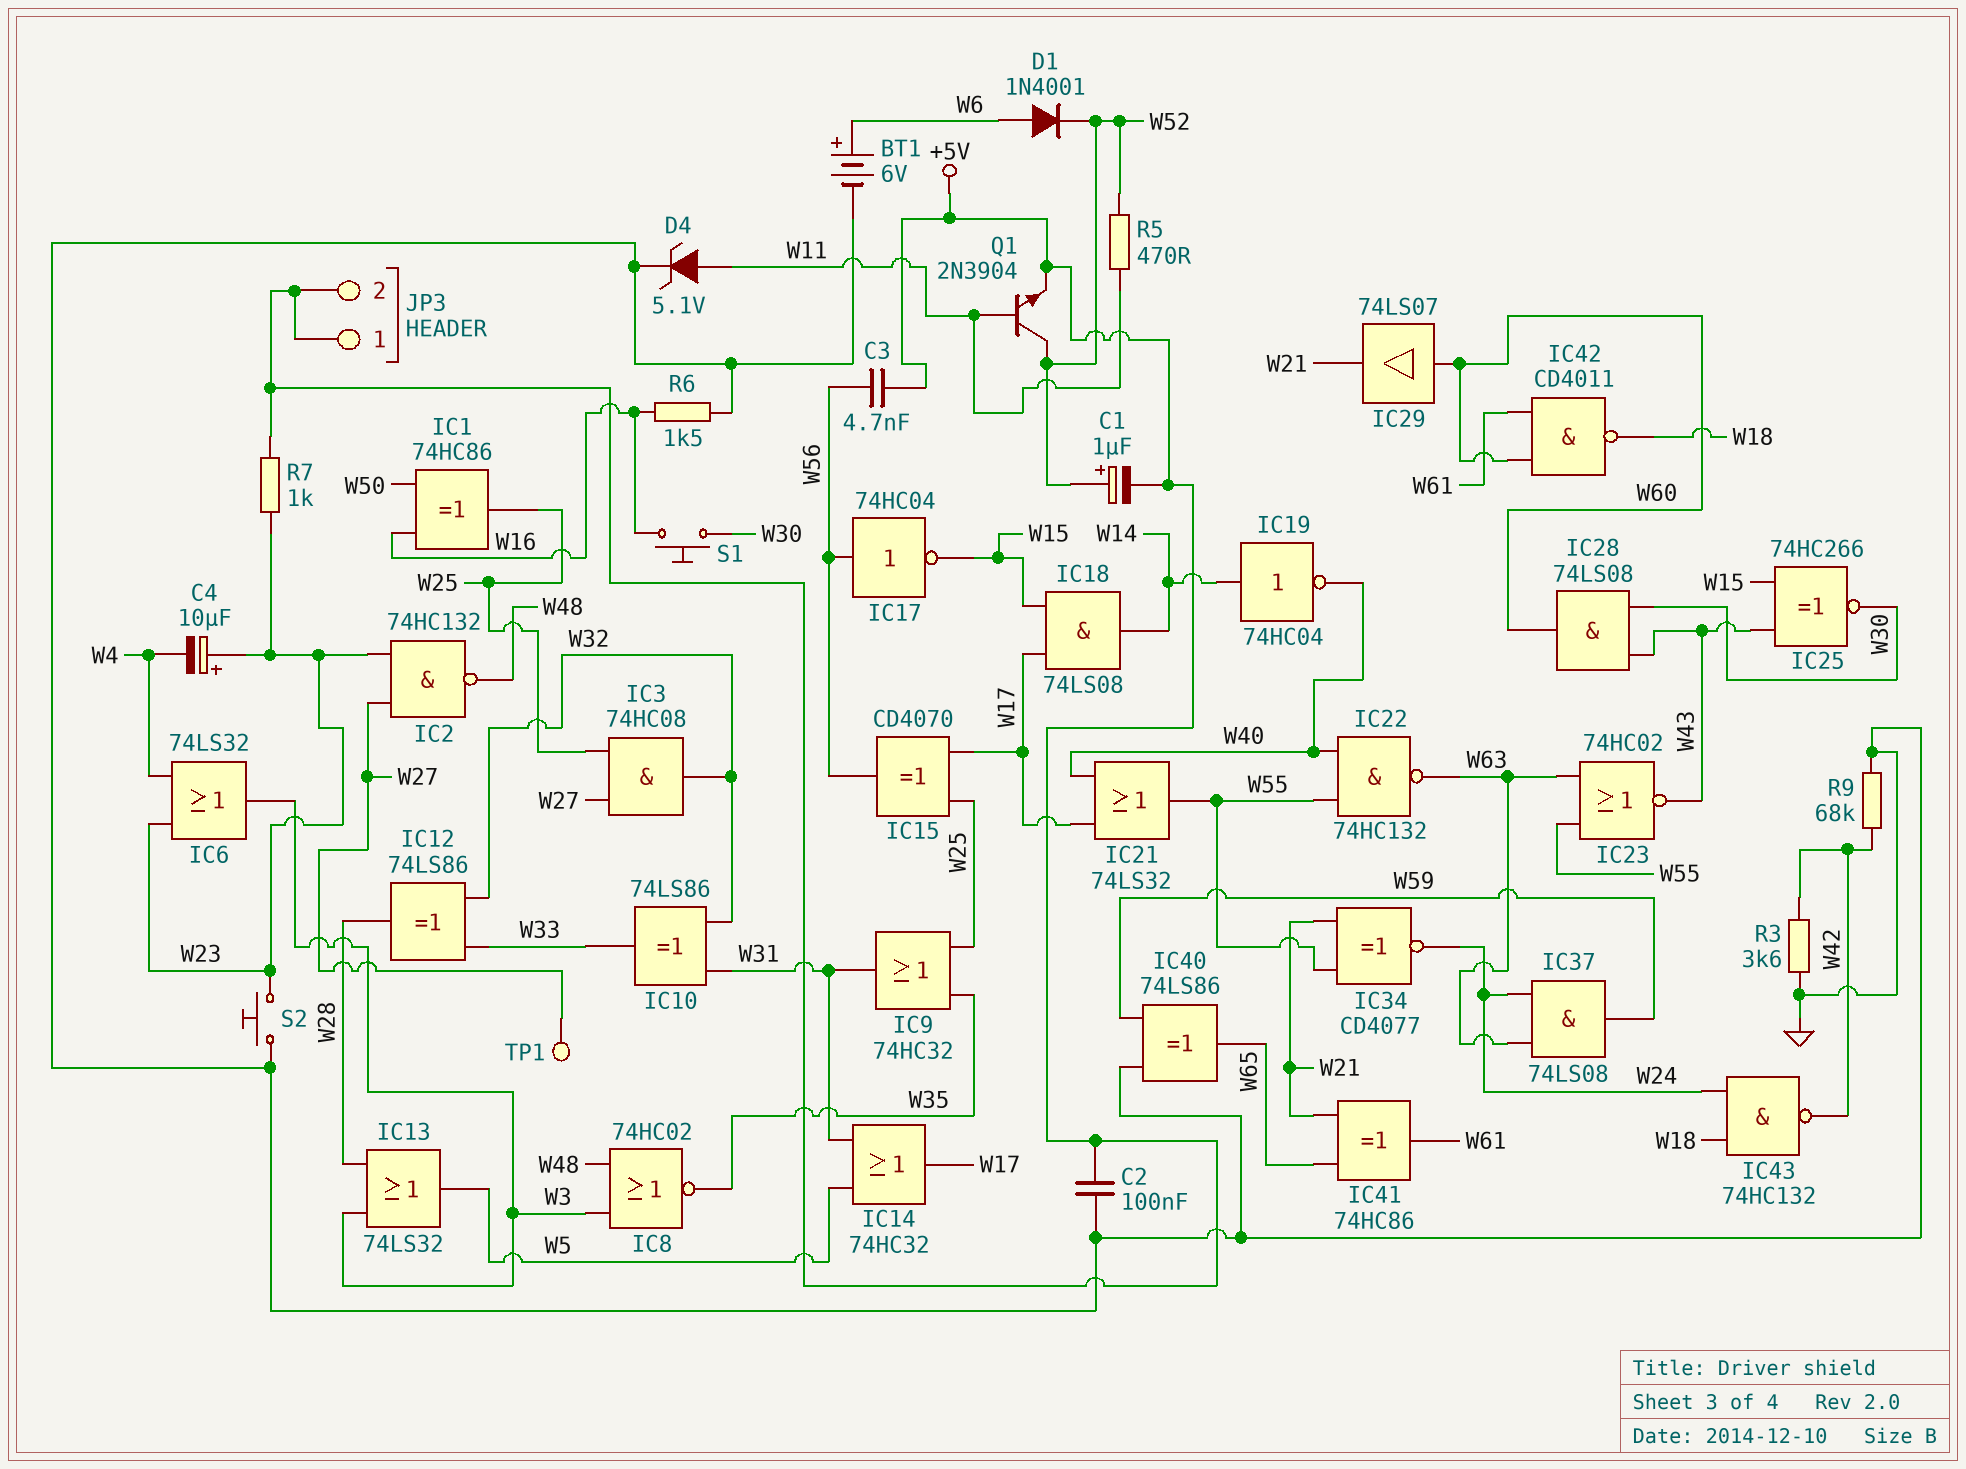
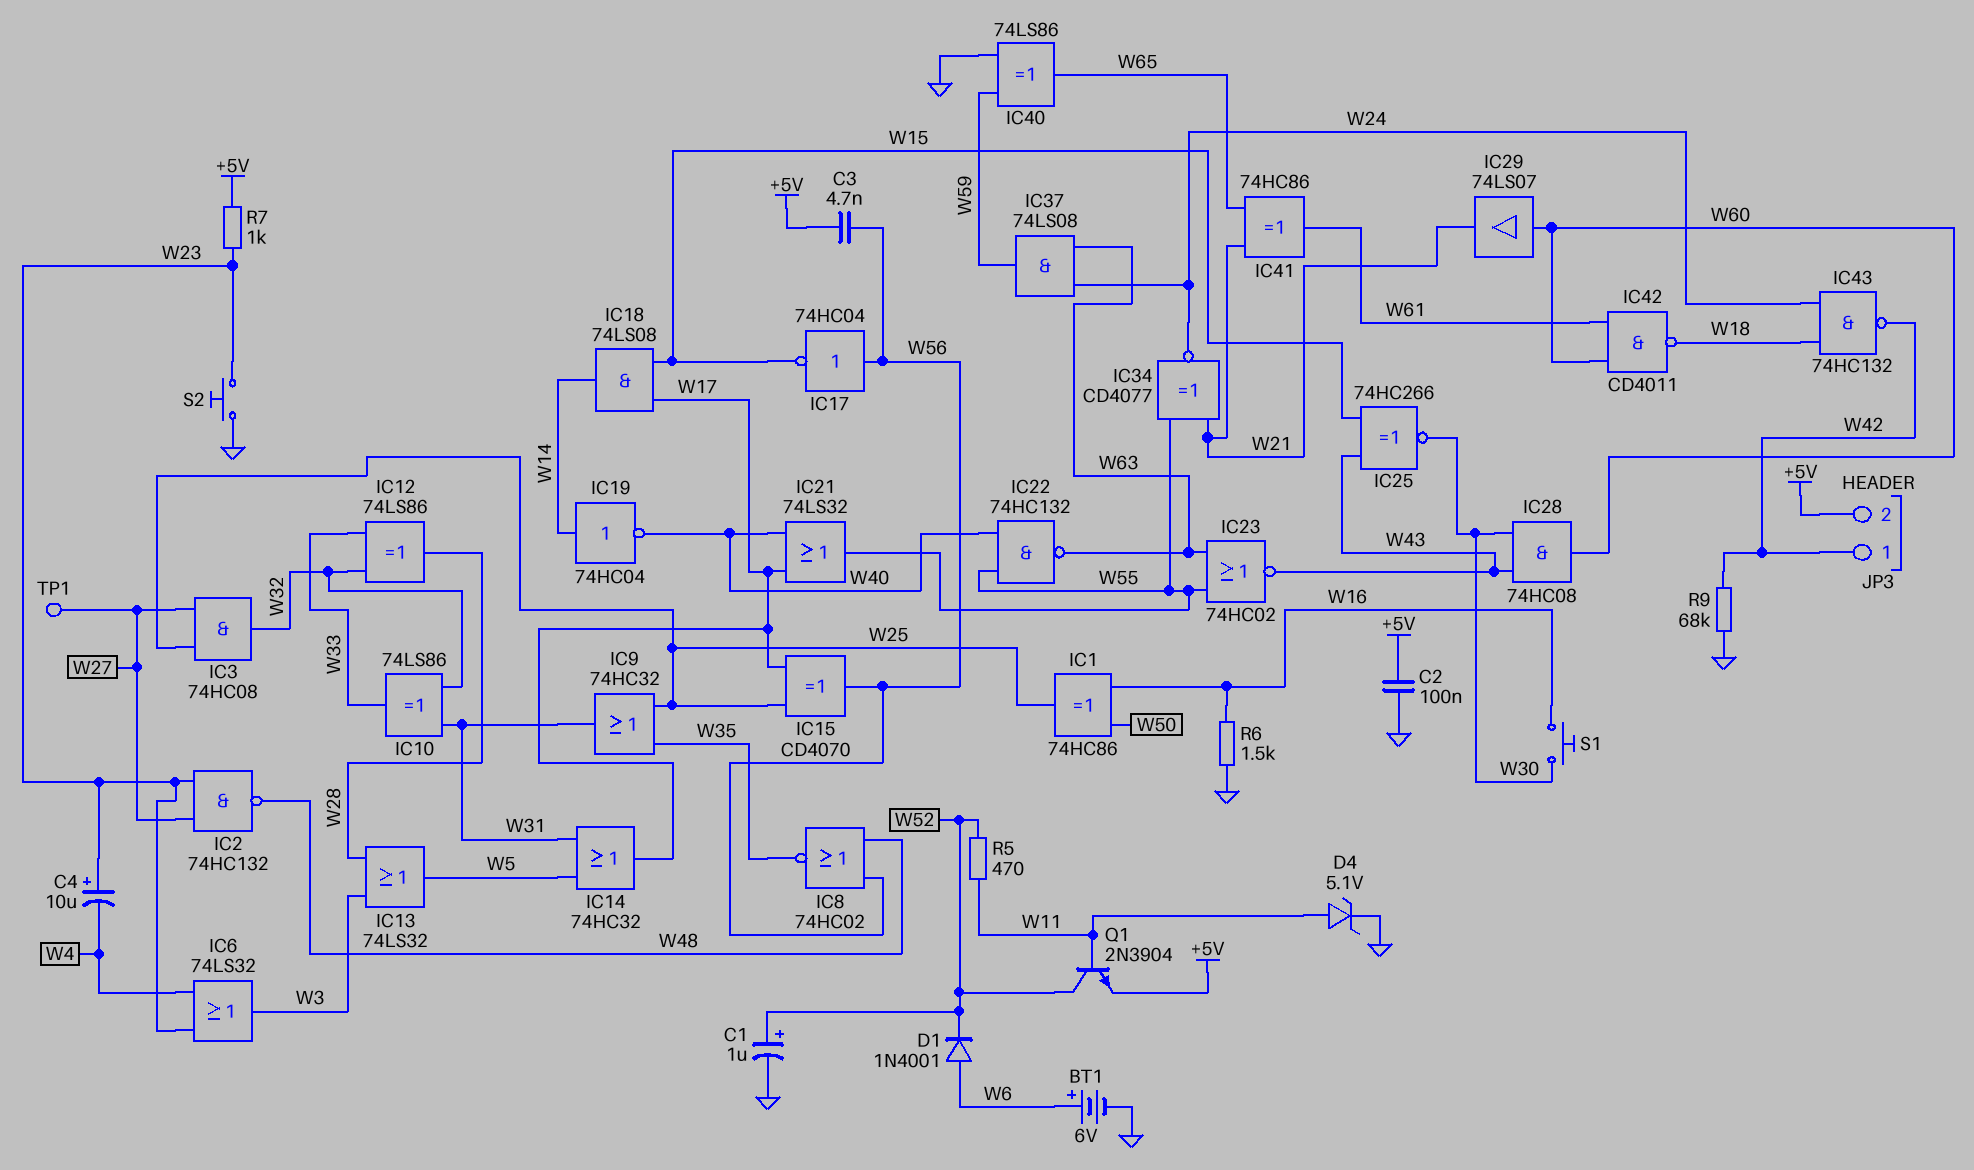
C1: 1uF (plus W52, minus +5V) -> 1uF (plus W52, minus GND)
IC8: NOR 74HC02 (in W3, in W48, out W35) -> NOR 74HC02 (in W48, in W56, out W35)
IC28: AND 74LS08 (in W30, in W43, out W60) -> AND 74HC08 (in W30, in W43, out W60)
JP3 pin 1: +5V -> W42
R3: 3.6k (GND, W42) -> none

